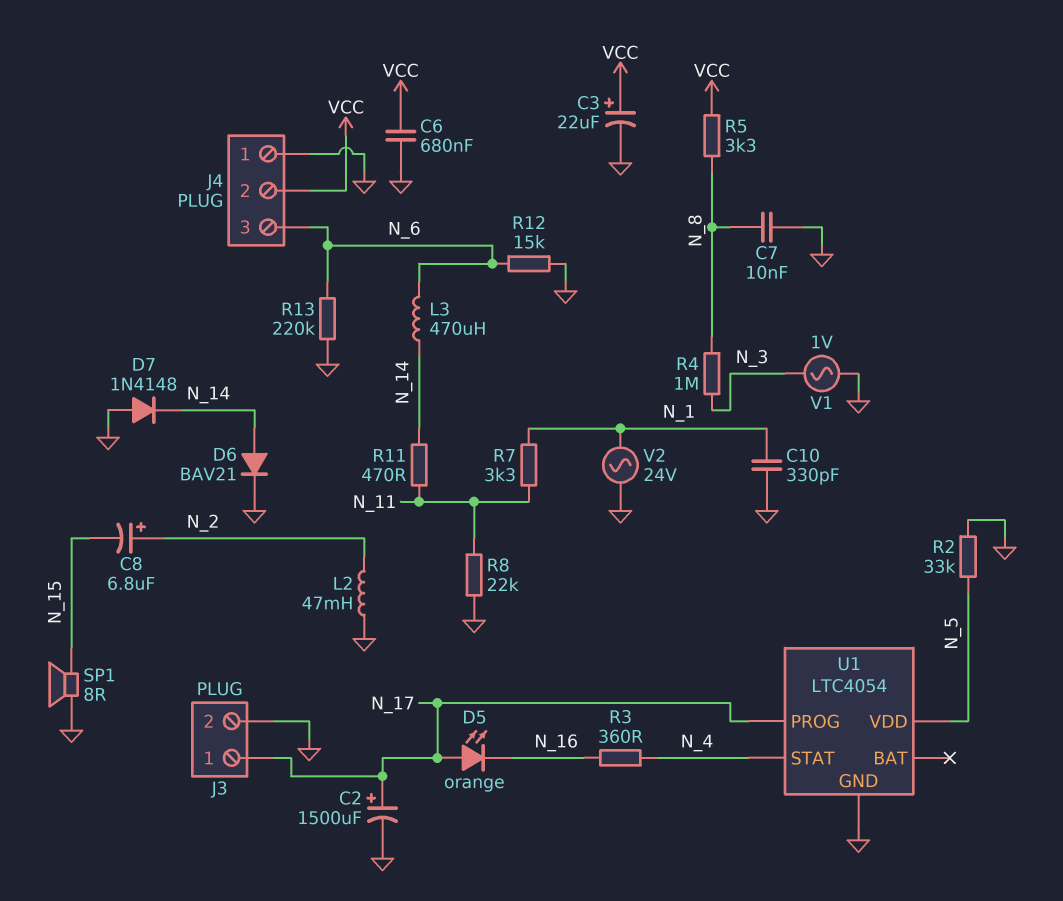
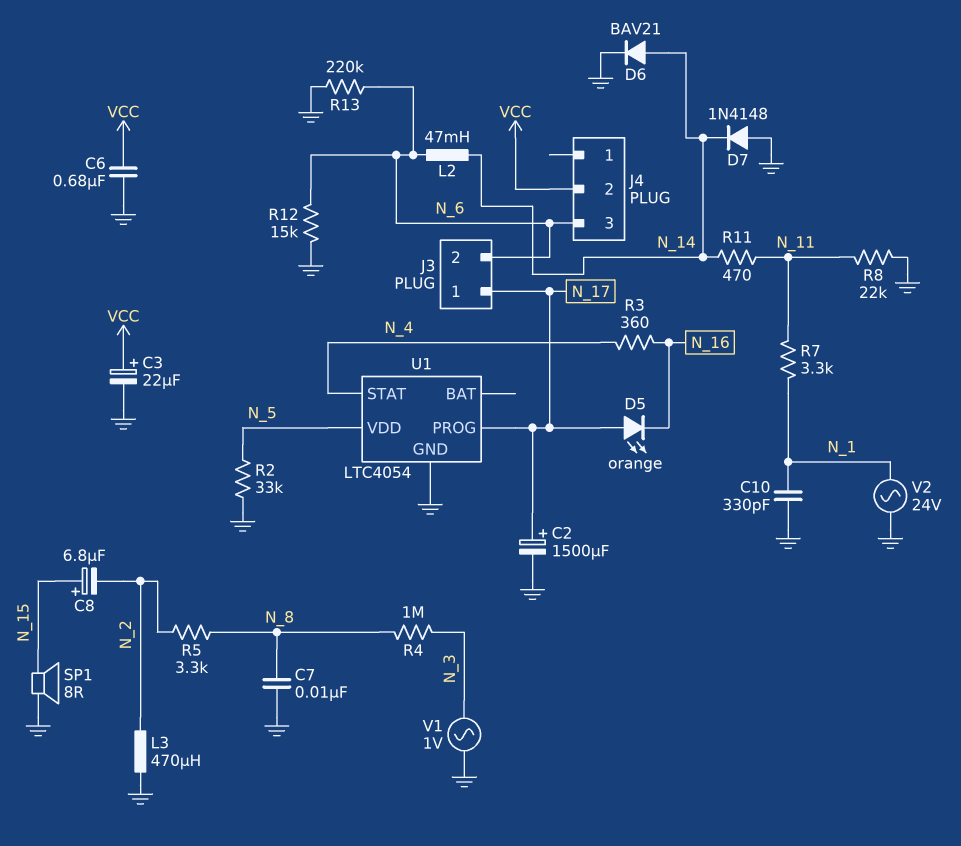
C8: 6.8uF (plus N_2, minus N_15) -> 6.8uF (plus N_15, minus N_2)
J3 pin 2: GND -> N_6
J4 pin 1: GND -> none
L2: 47mH (GND, N_2) -> 47mH (N_6, N_14)
L3: 470uH (N_6, N_14) -> 470uH (GND, N_2)
R5: 3.3k (N_8, VCC) -> 3.3k (N_2, N_8)

